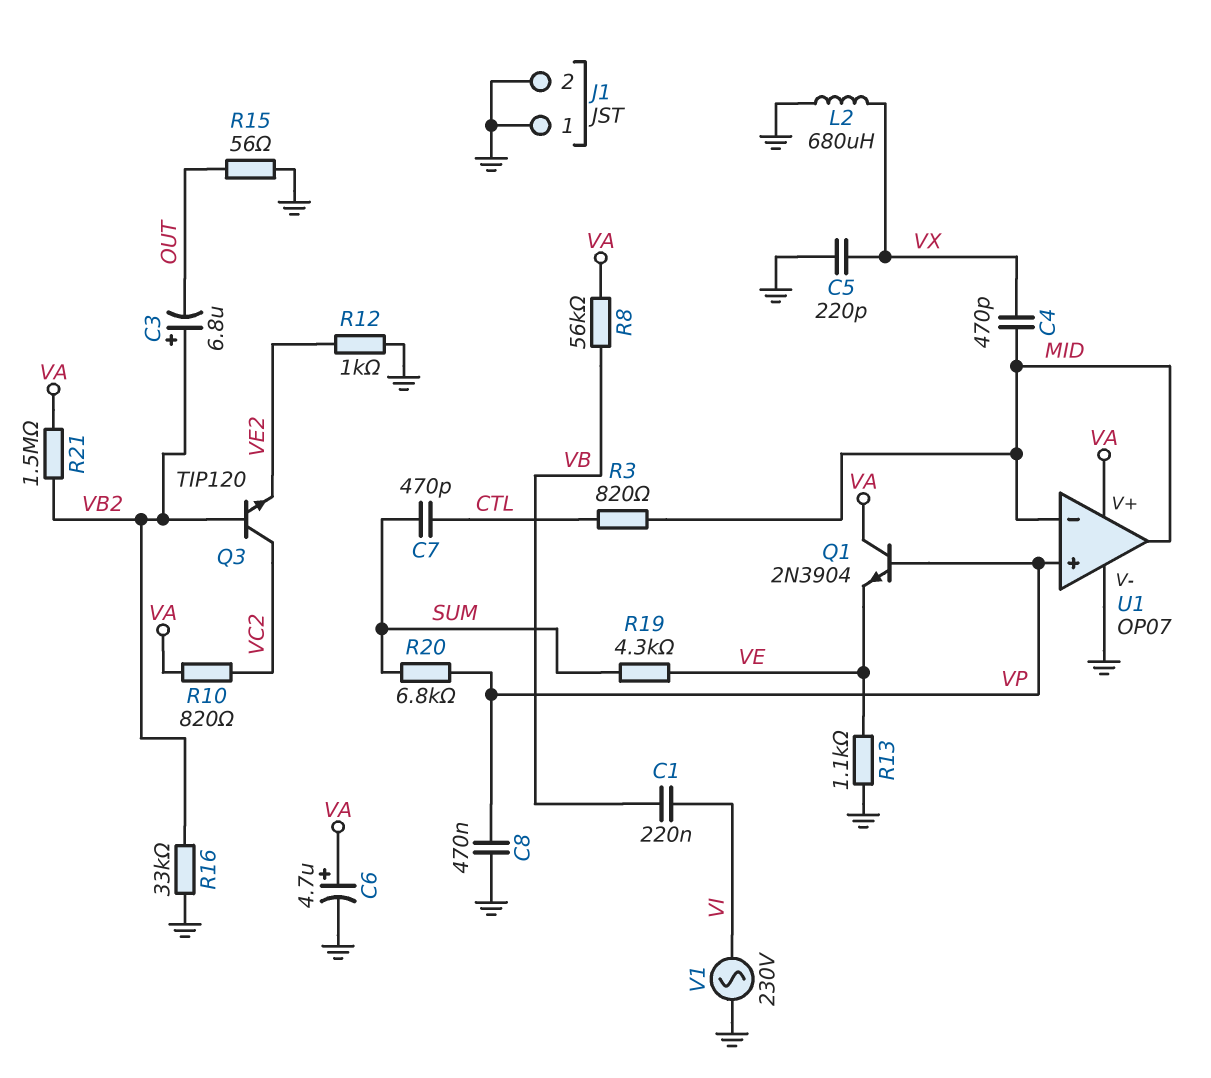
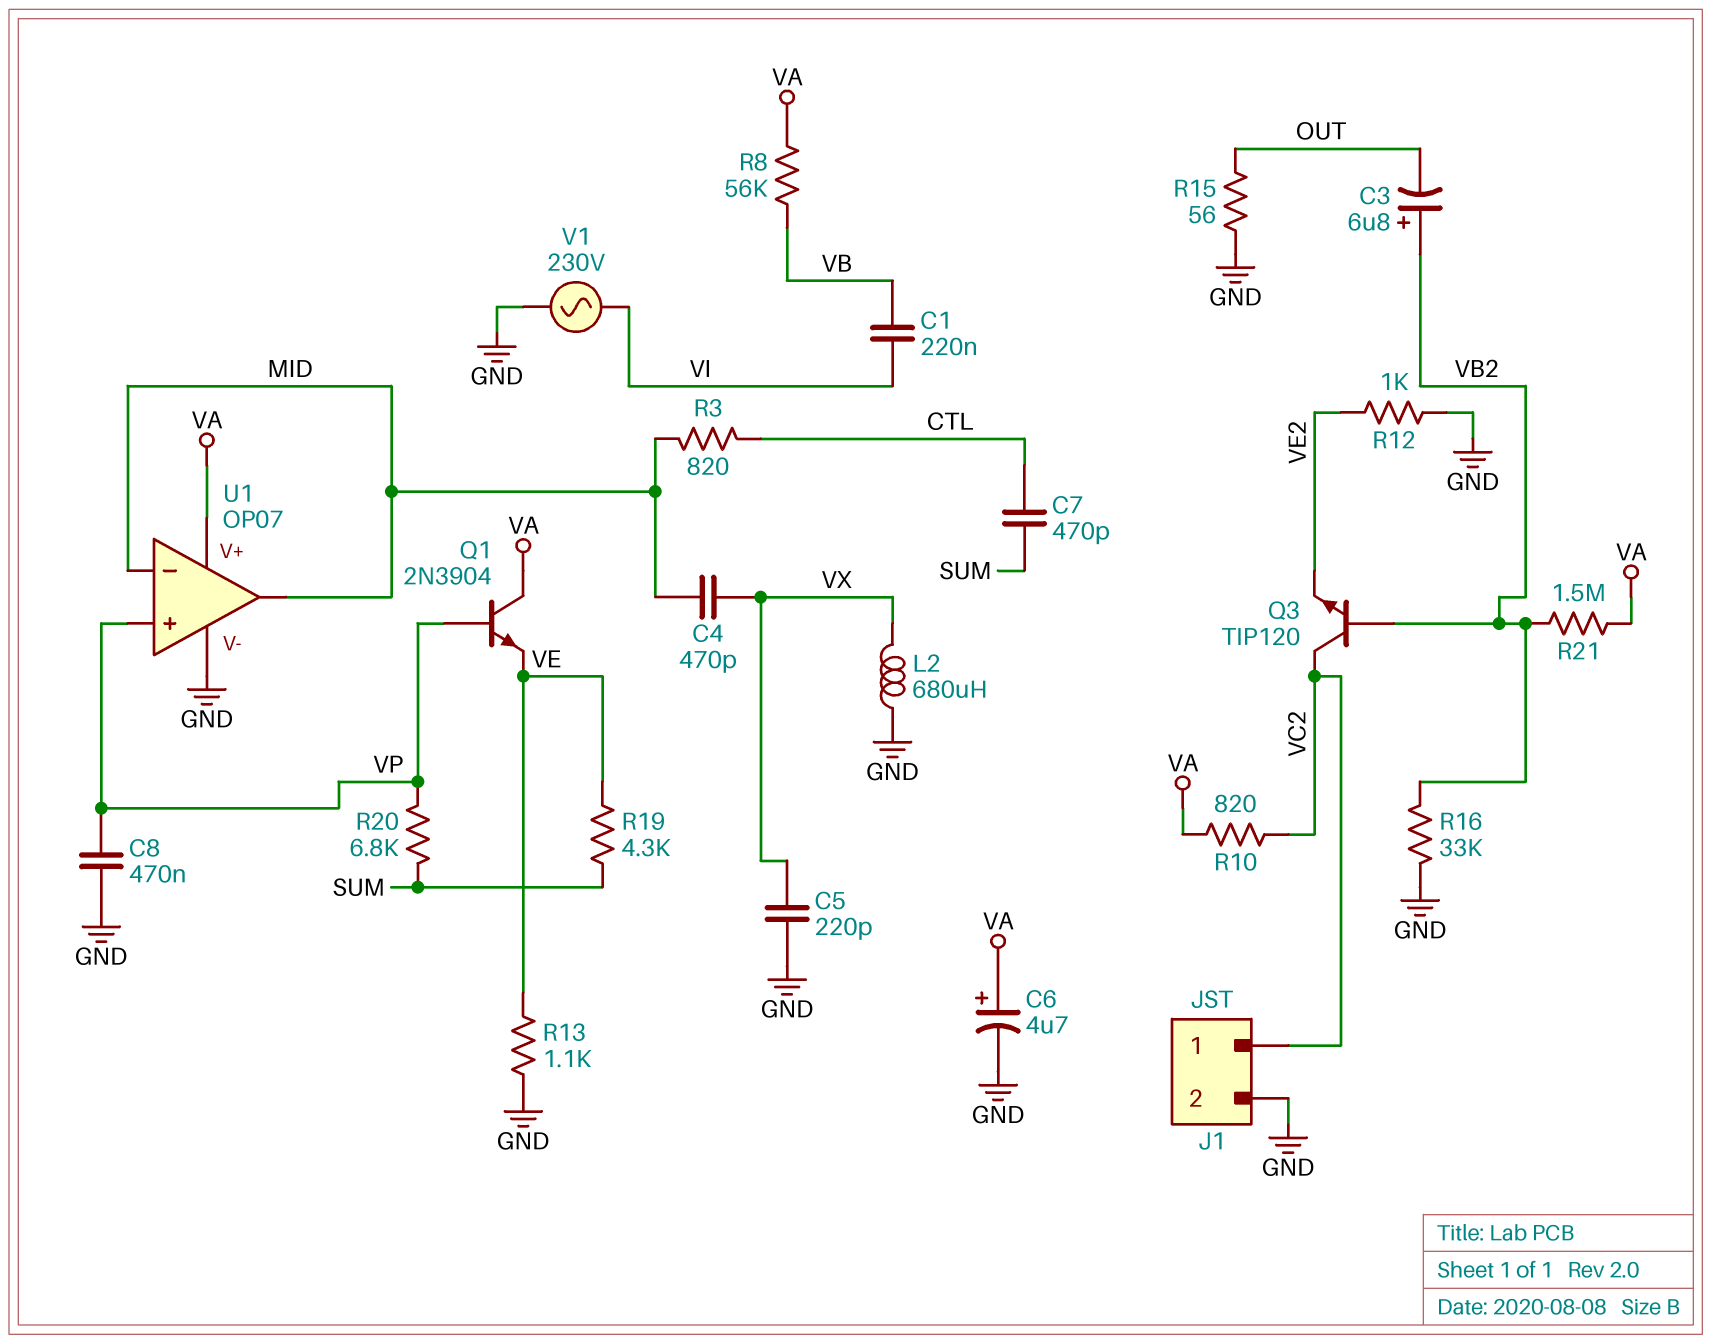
J1 pin 1: GND -> VC2

